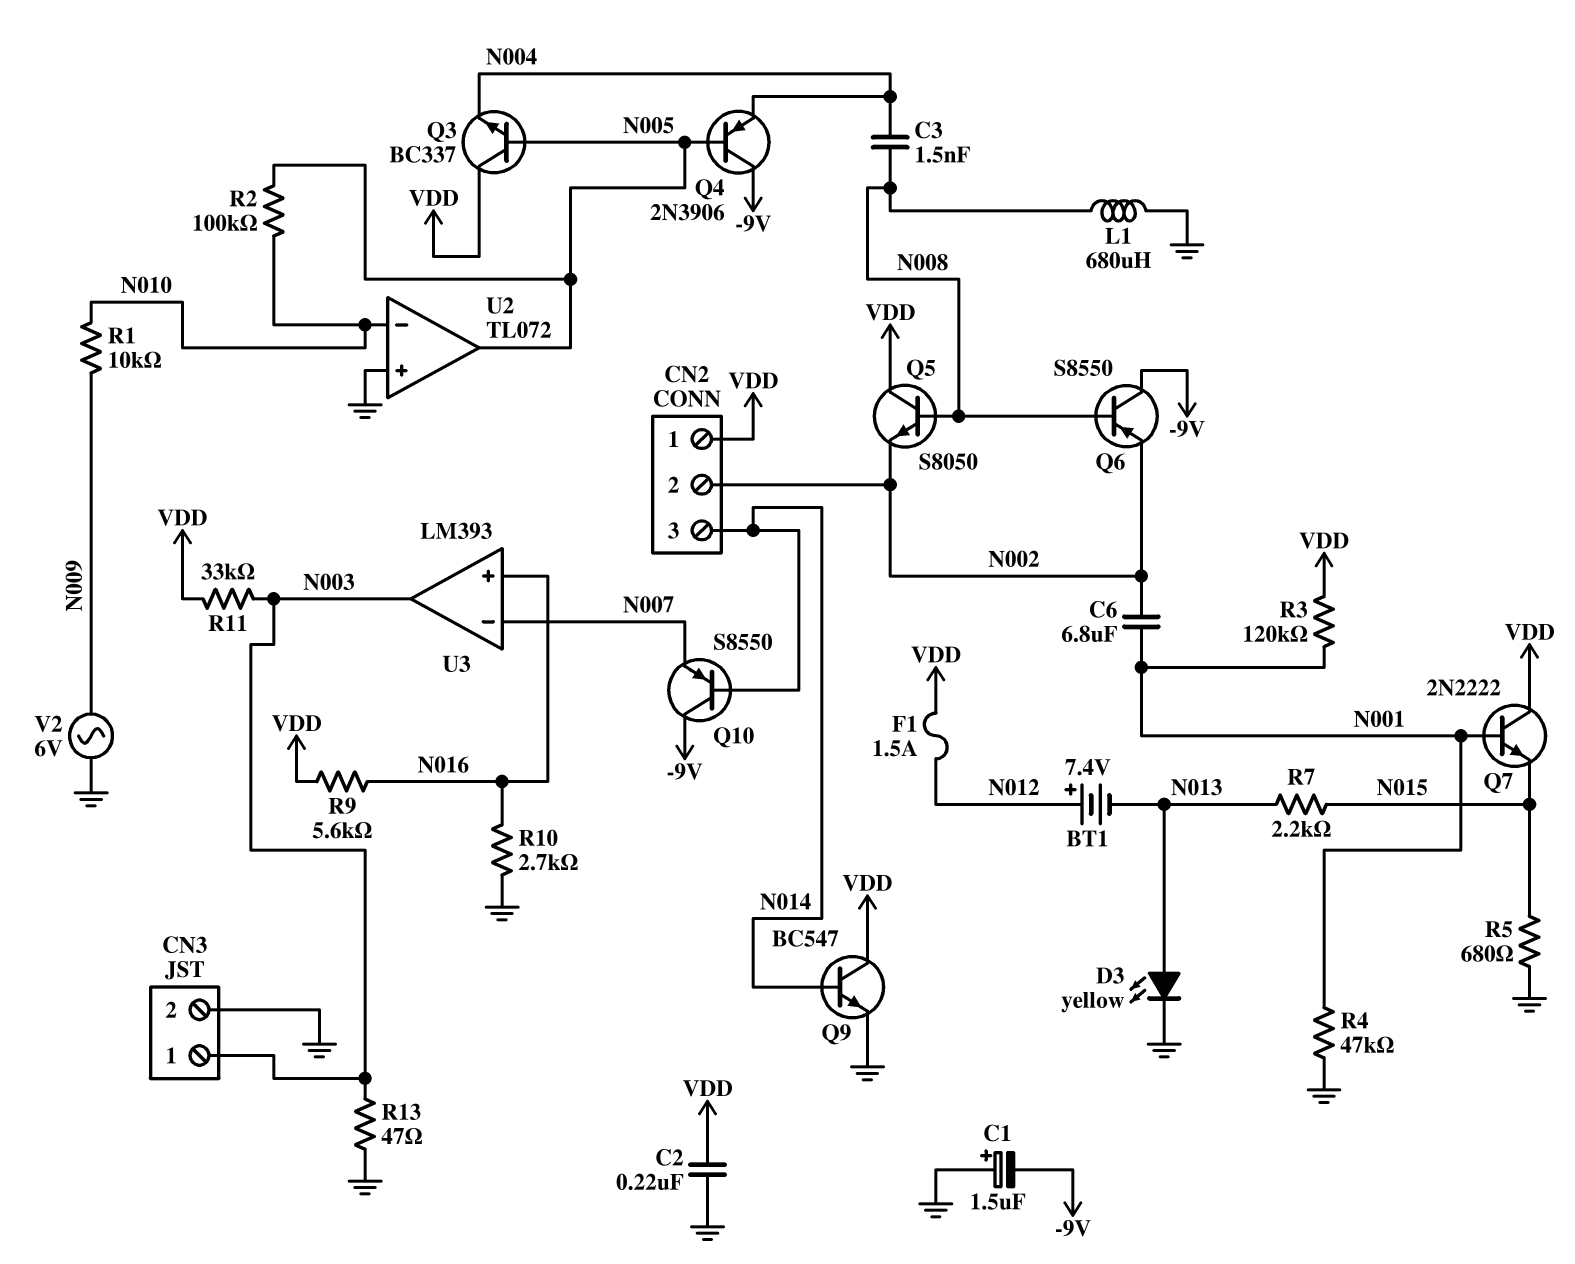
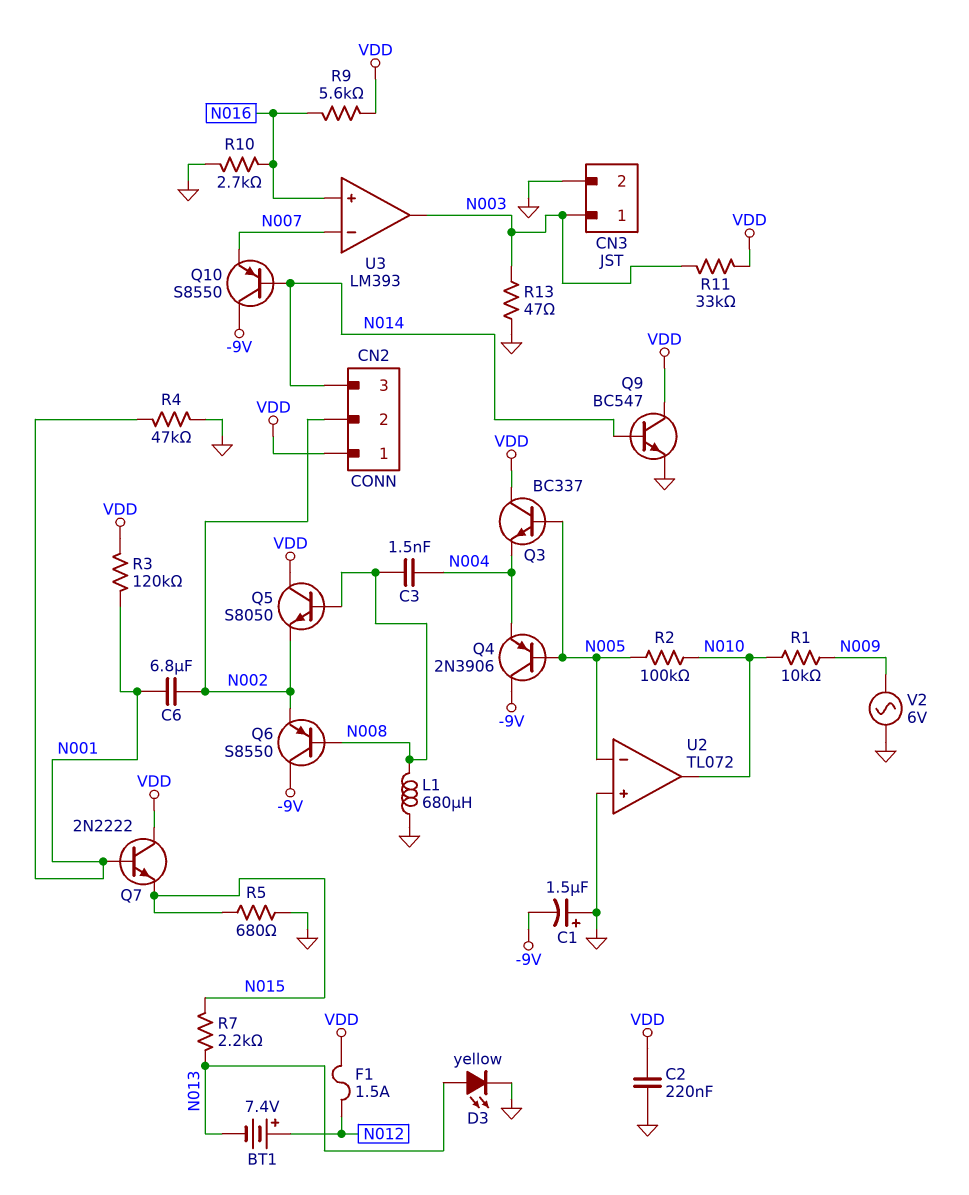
U2 pin in-: N010 -> N005
U2 pin out: N005 -> N010

